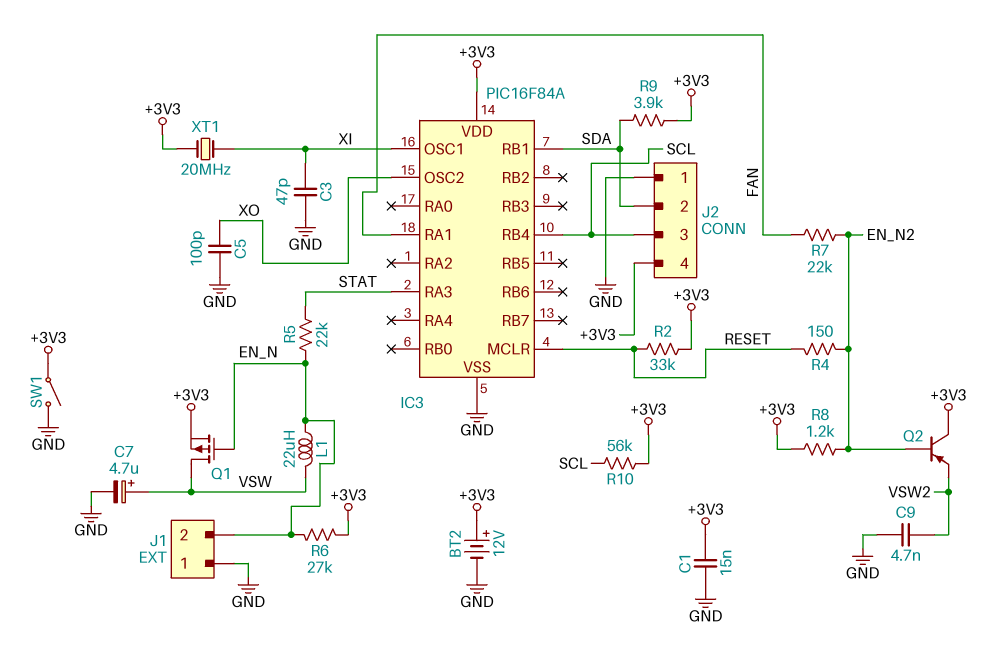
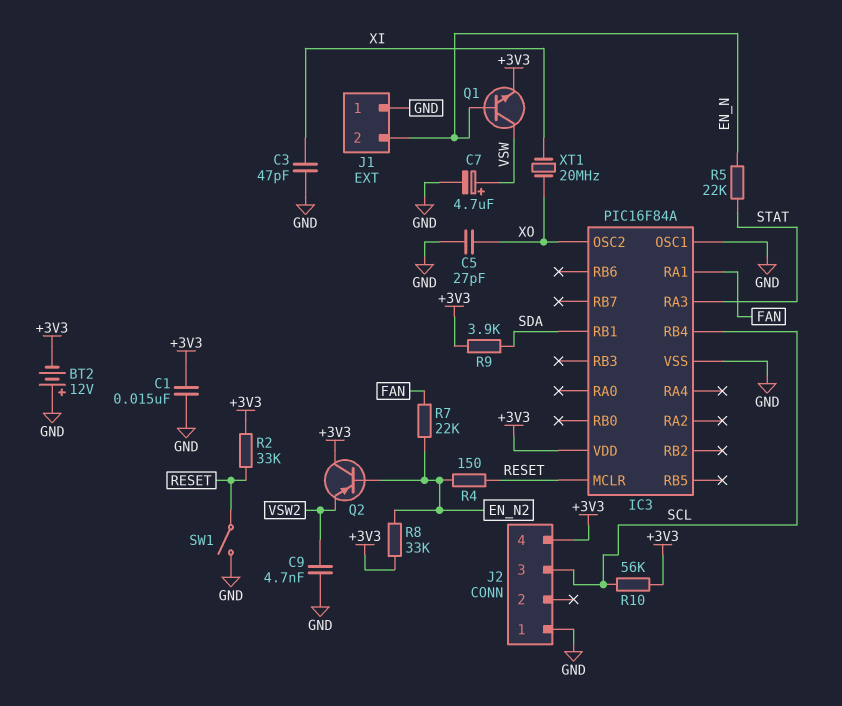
BT2: 12V (plus +3V3, minus GND) -> 12V (plus GND, minus +3V3)
C5: 100pF (GND, XO) -> 27pF (GND, XO)
IC3 pin OSC1: XI -> GND
J2 pin 2: SDA -> none
L1: 22uH (EN_N, VSW) -> none
Q1: PMOS (G EN_N, D VSW, S +3V3) -> NPN (B EN_N, C VSW, E +3V3)
R6: 27k (+3V3, EN_N) -> none
R8: 1.2k (+3V3, EN_N2) -> 33k (+3V3, EN_N2)
SW1: switch (+3V3, GND) -> switch (GND, RESET)
XT1: 20MHz (+3V3, XI) -> 20MHz (XI, XO)

